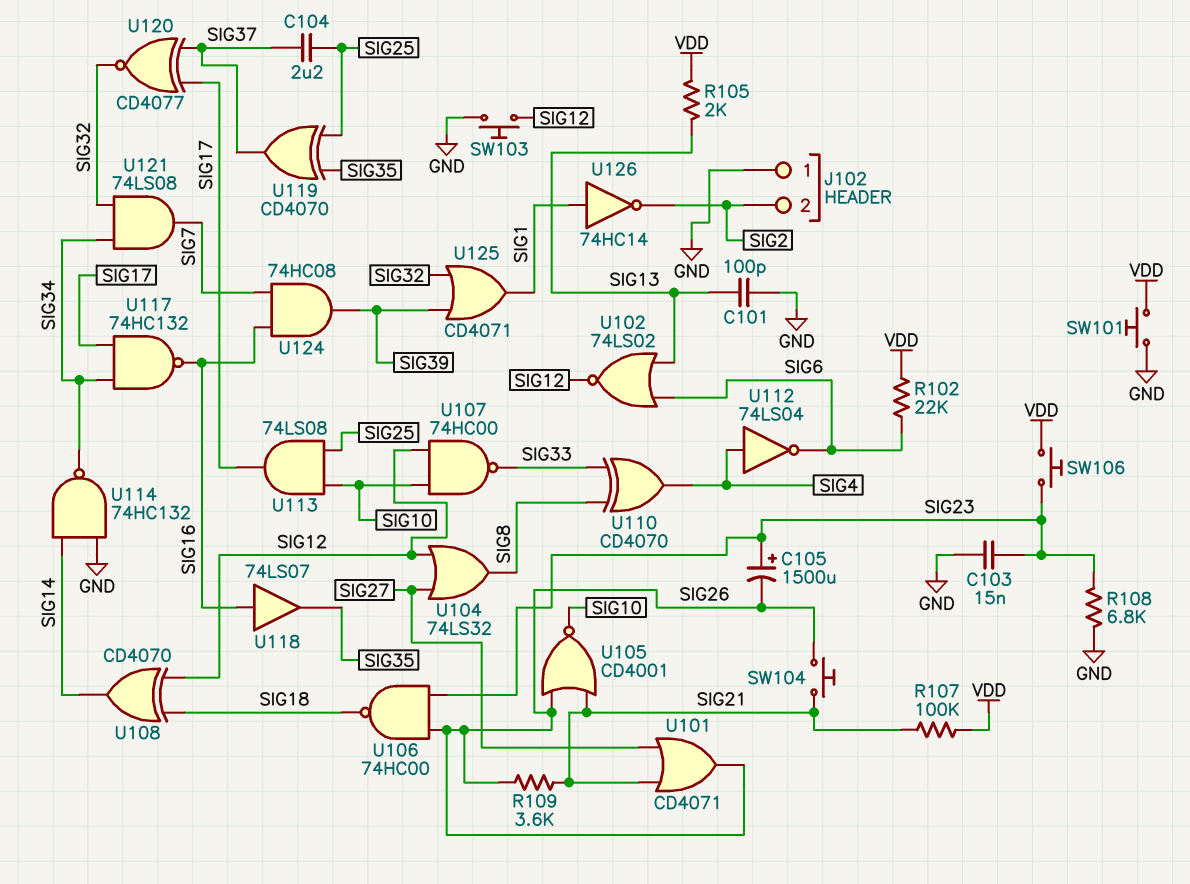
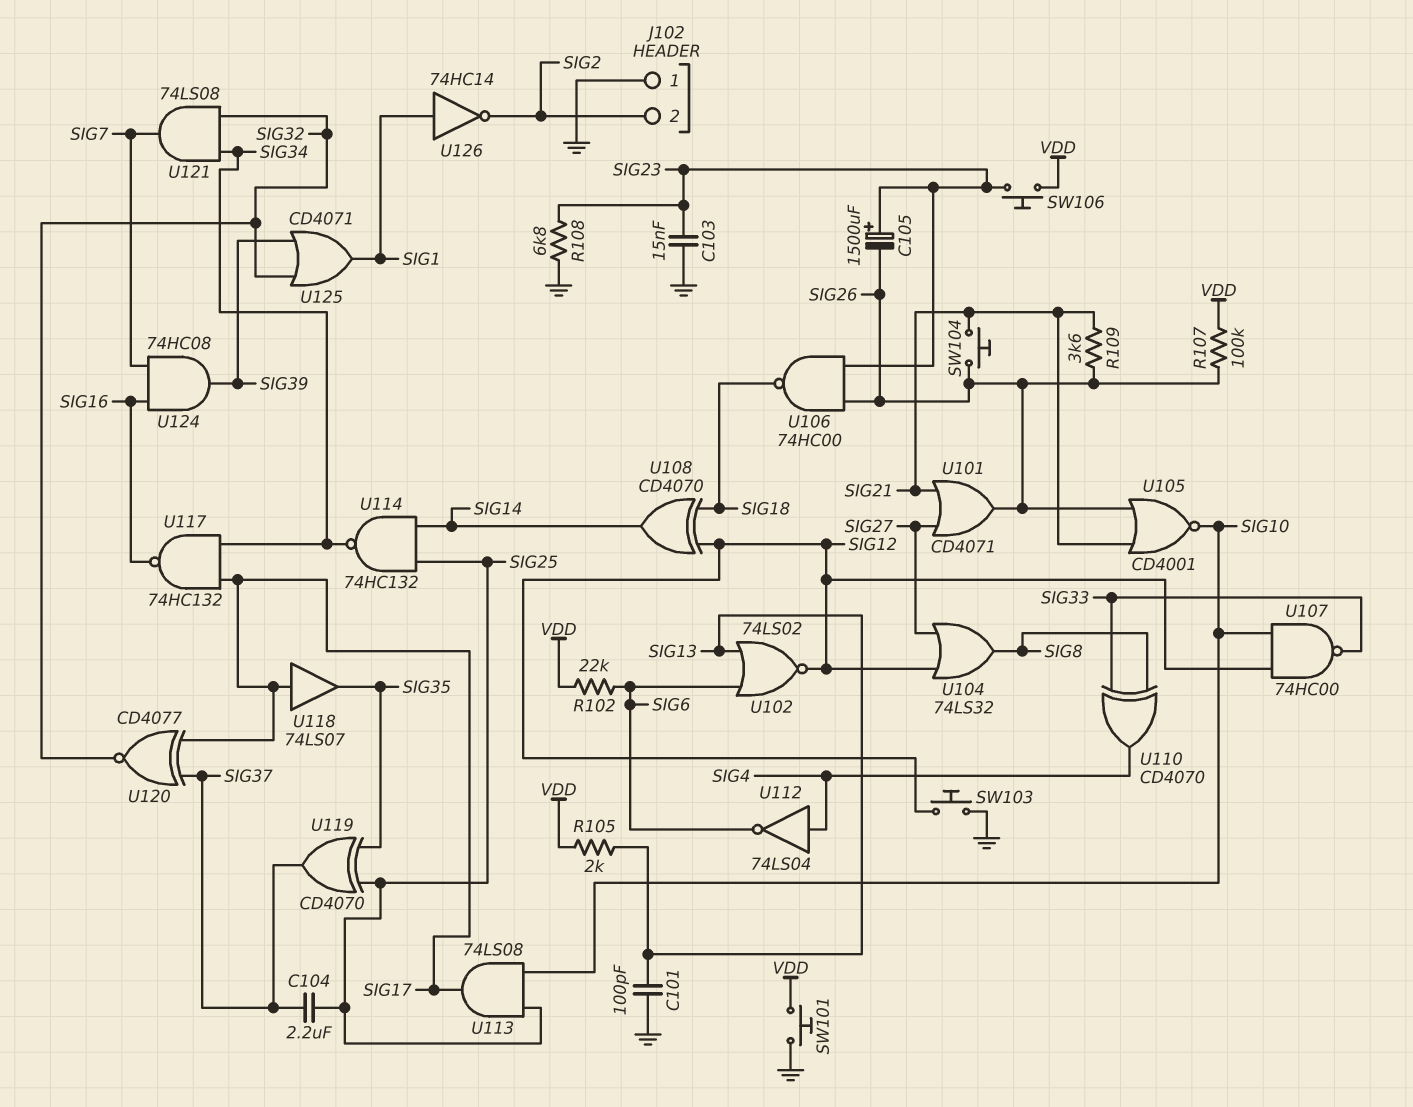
R107: 100k (SIG21, VDD) -> 100k (SIG26, VDD)
U114: NAND 74HC132 (in GND, in SIG14, out SIG34) -> NAND 74HC132 (in SIG14, in SIG25, out SIG34)
U118: buffer 74LS07 (in SIG16, out SIG35) -> buffer 74LS07 (in SIG17, out SIG35)

